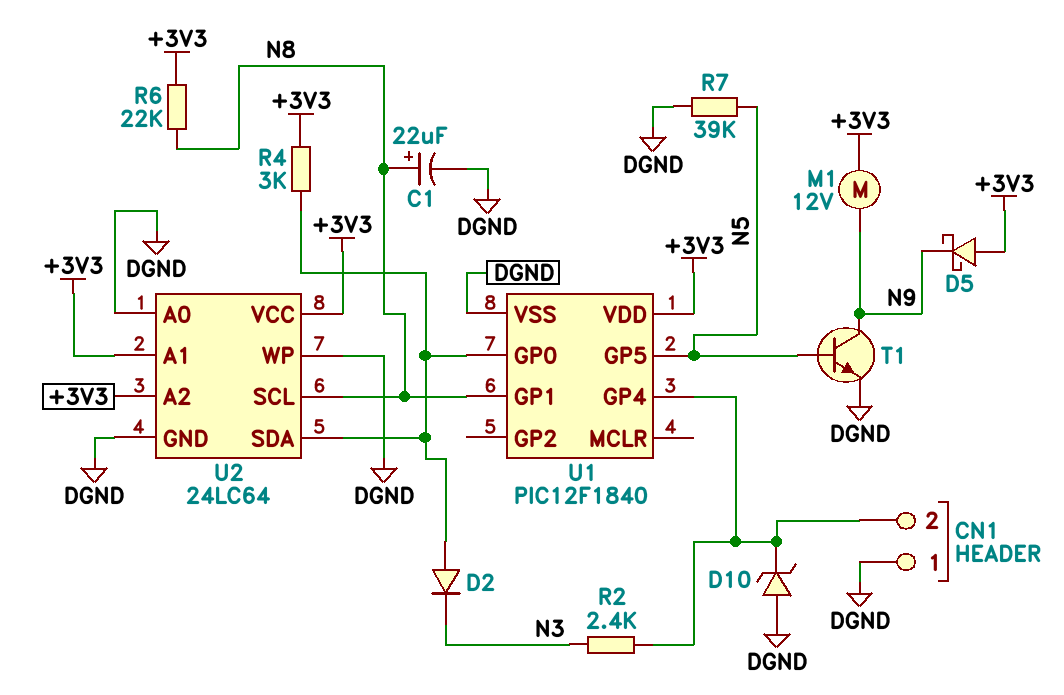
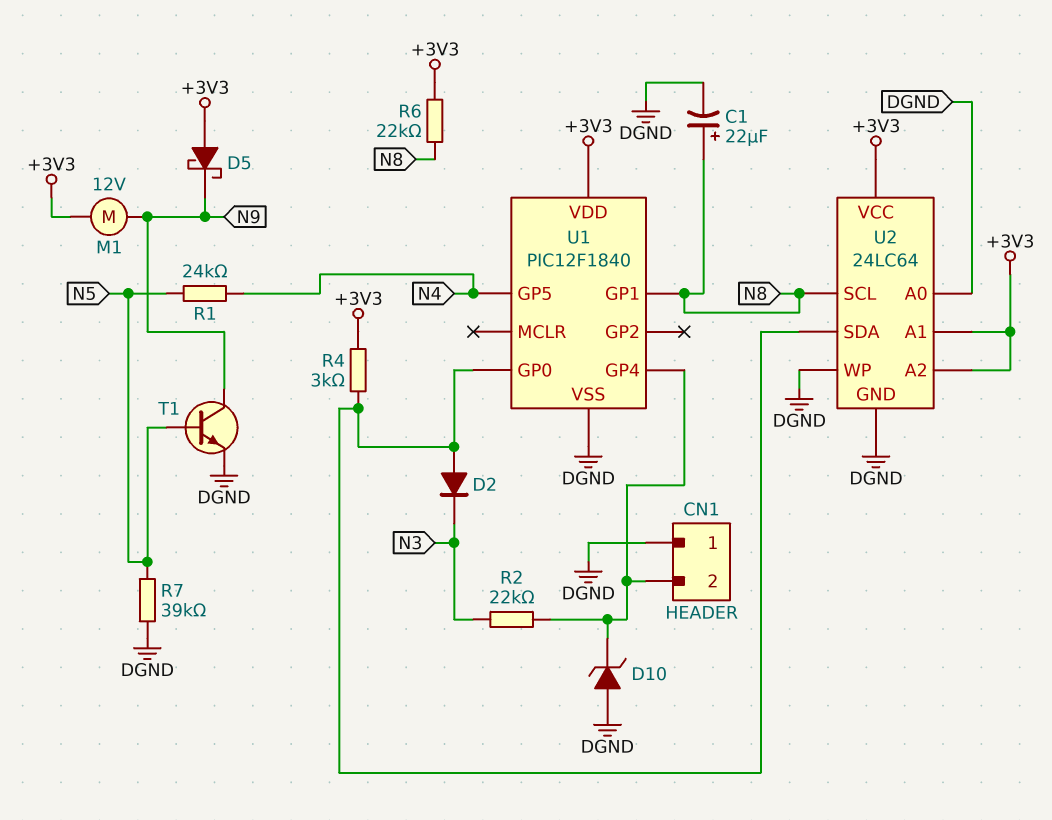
R1: none -> 24k (N4, N5)
R2: 2.4k (CN1/2, N3) -> 22k (CN1/2, N3)
U1 pin GP5: N5 -> N4

